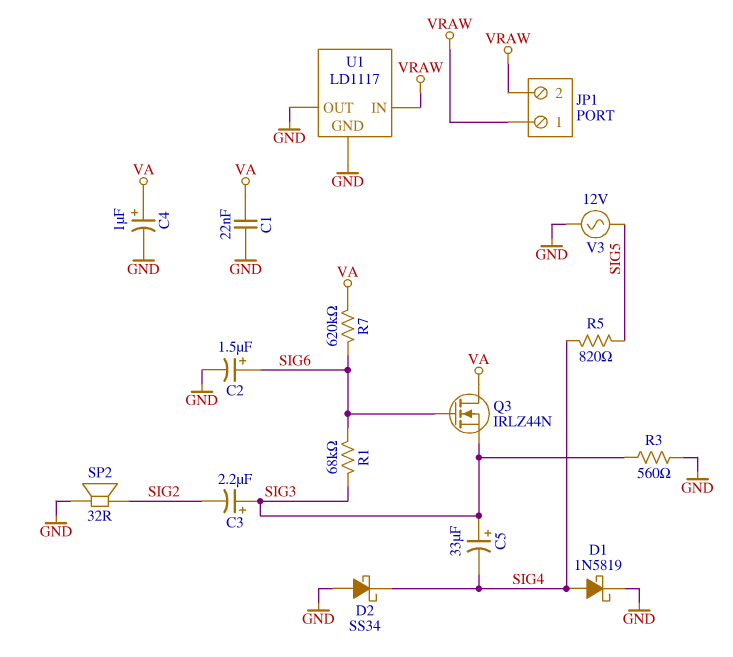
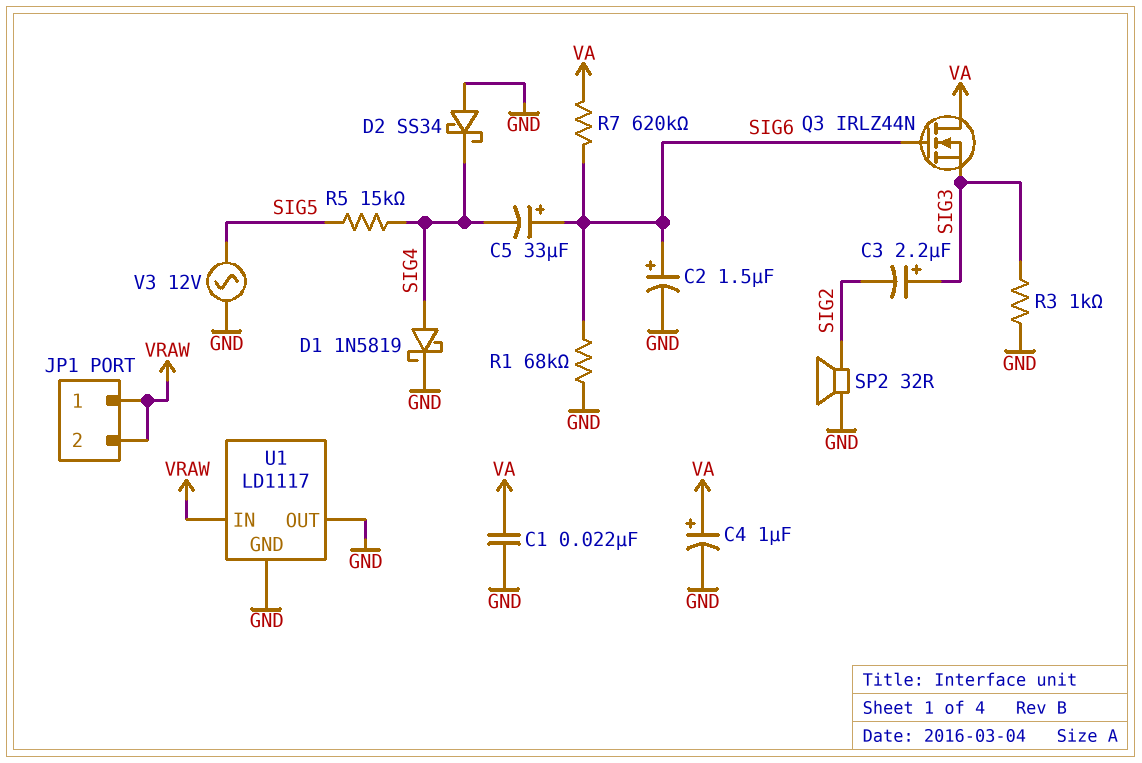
C5: 33uF (plus SIG3, minus SIG4) -> 33uF (plus SIG6, minus SIG4)
R1: 68k (SIG3, SIG6) -> 68k (GND, SIG6)
R3: 560 (GND, SIG3) -> 1k (GND, SIG3)
R5: 820 (SIG4, SIG5) -> 15k (SIG4, SIG5)

